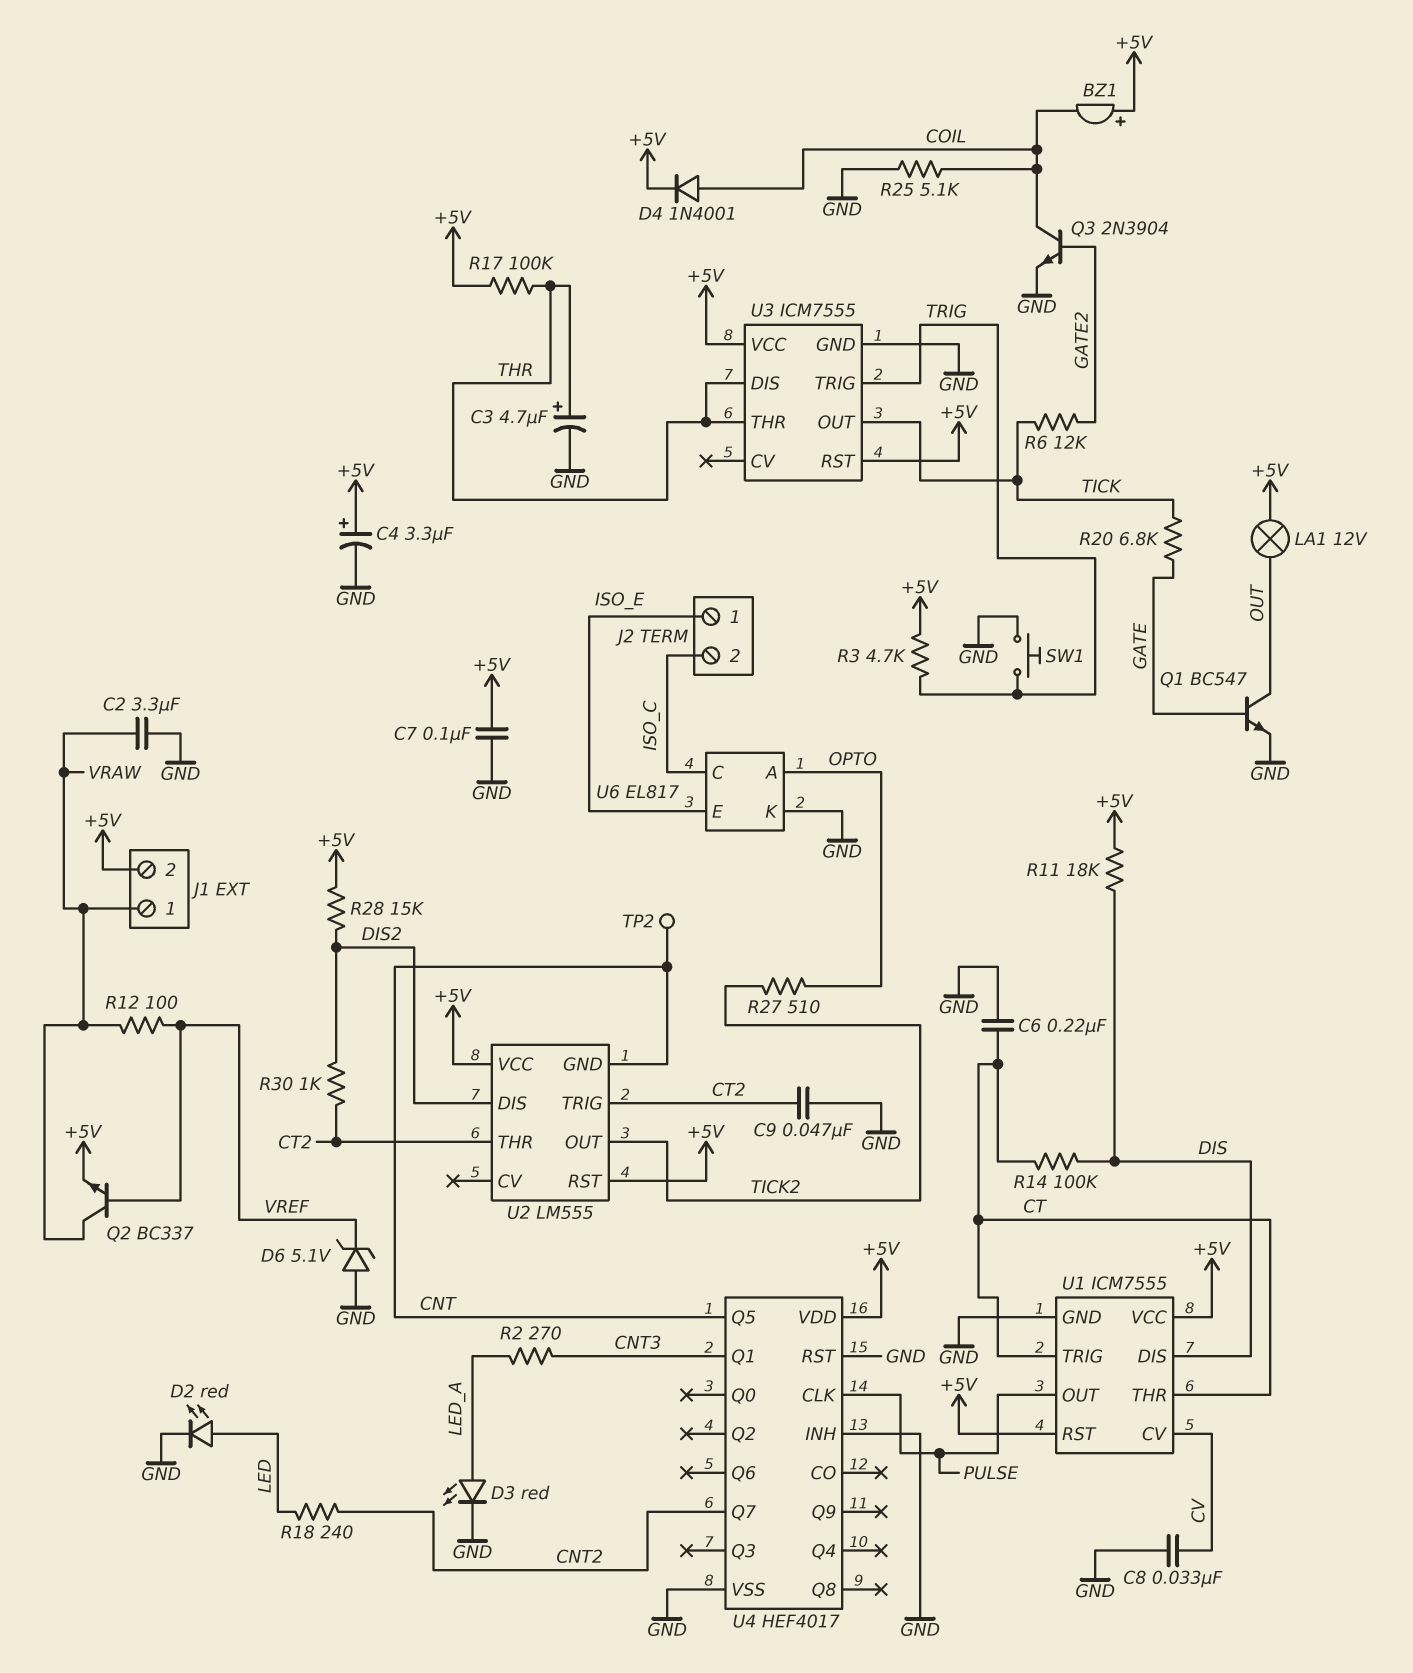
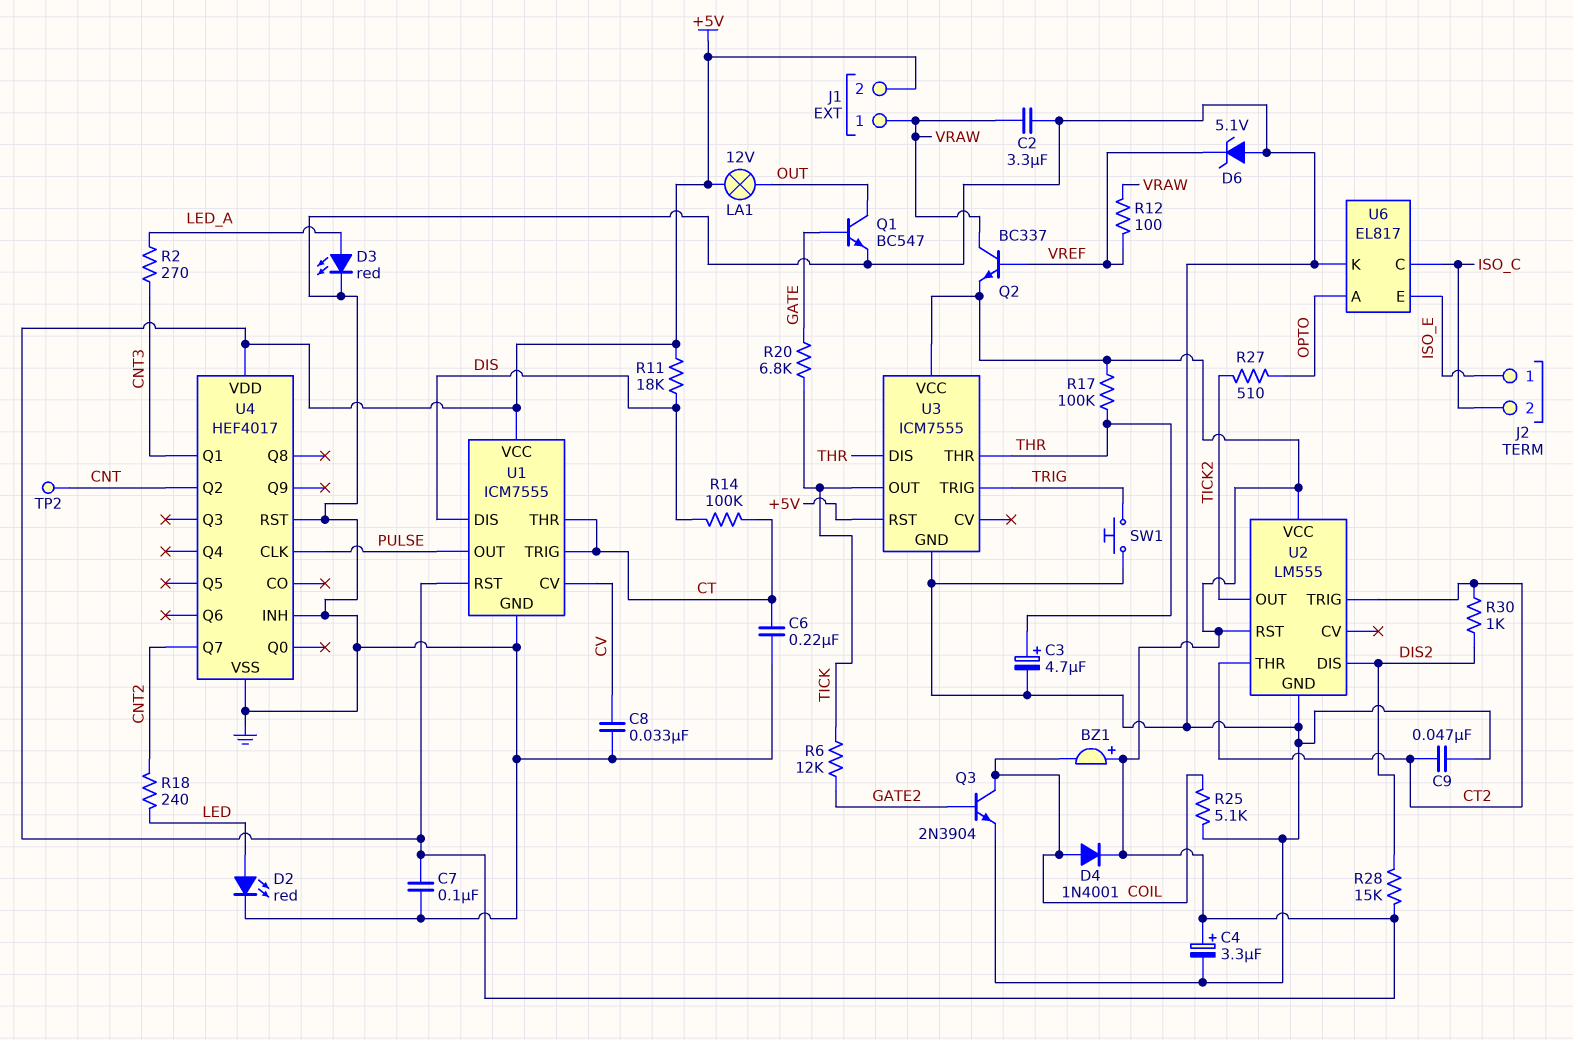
R3: 4.7k (+5V, TRIG) -> none
U2 pin GND: CNT -> GND
U4 pin Q2: none -> CNT
U4 pin Q5: CNT -> none

